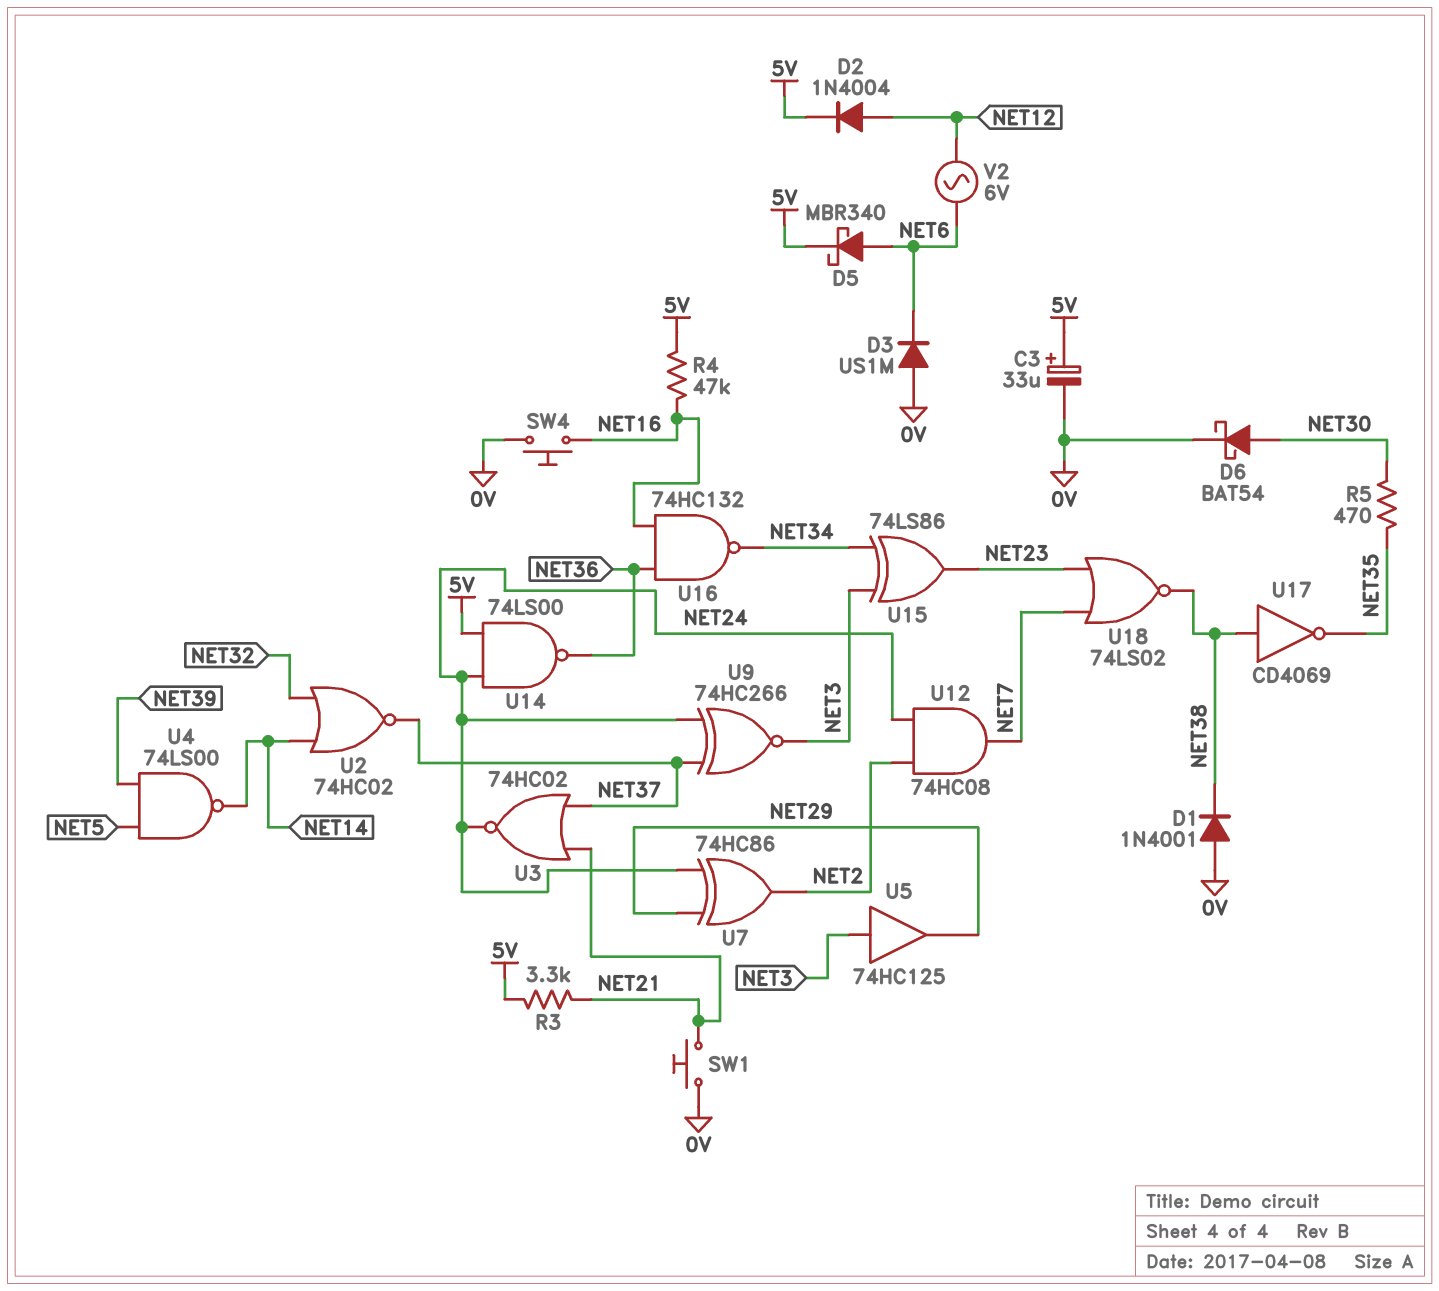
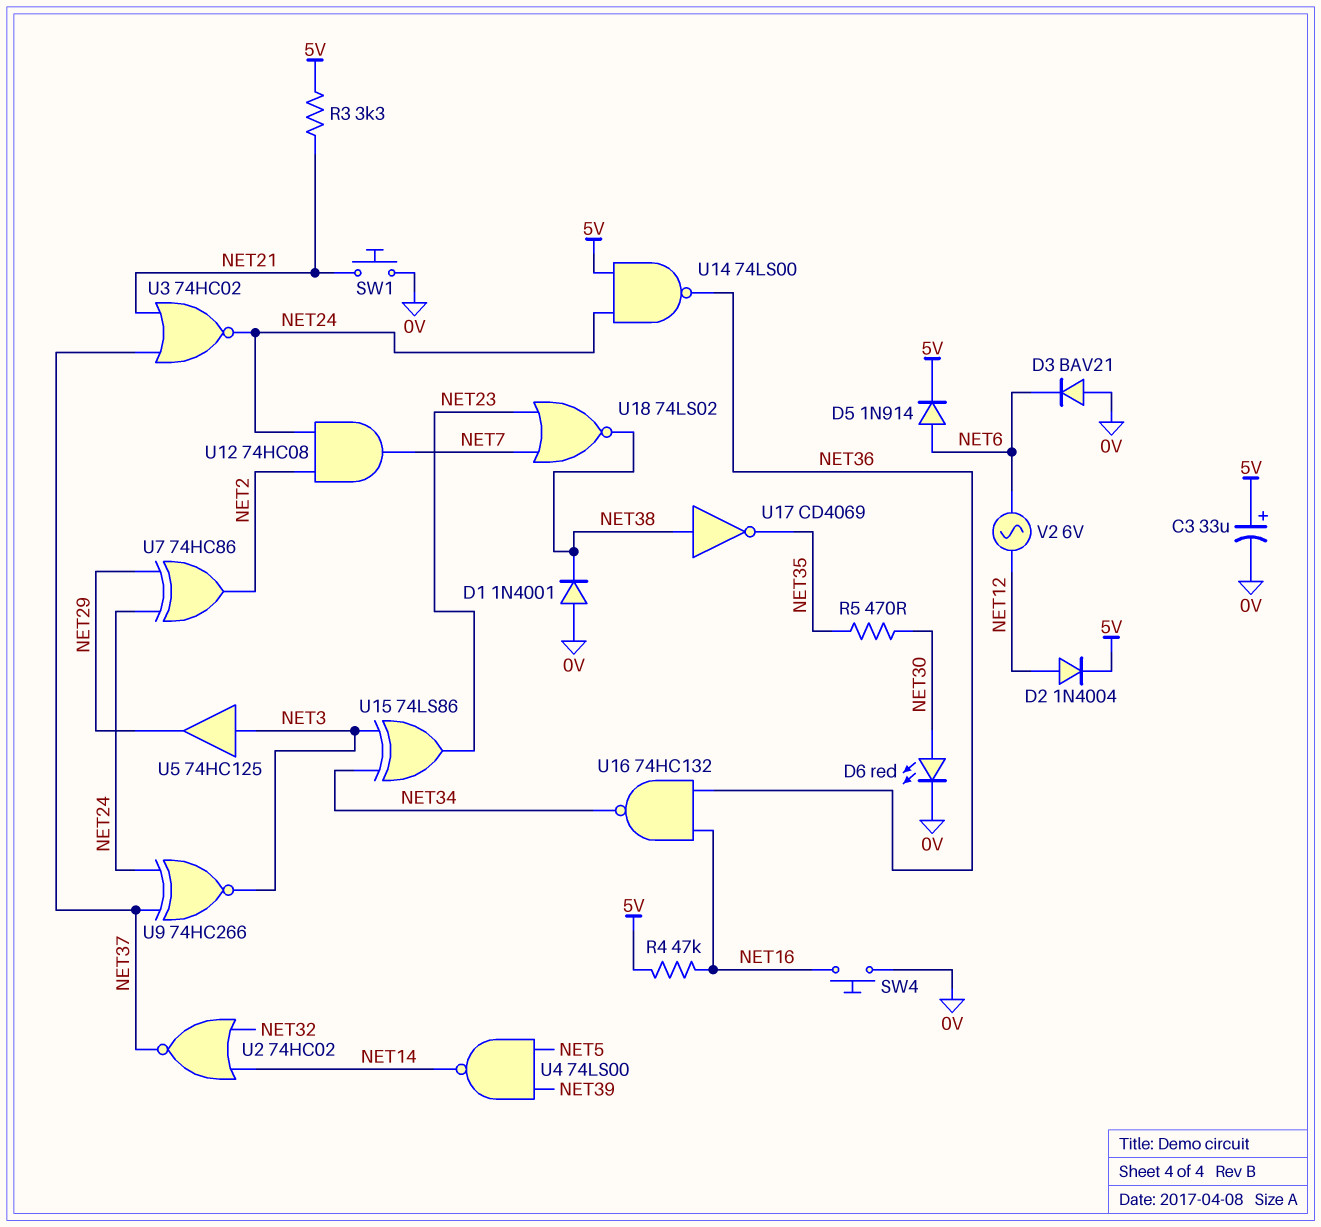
D3: diode US1M (A 0V, K NET6) -> diode BAV21 (A 0V, K NET6)
D5: schottky MBR340 (A NET6, K 5V) -> diode 1N914 (A NET6, K 5V)
D6: schottky BAT54 (A NET30, K 0V) -> LED red (A NET30, K 0V)

